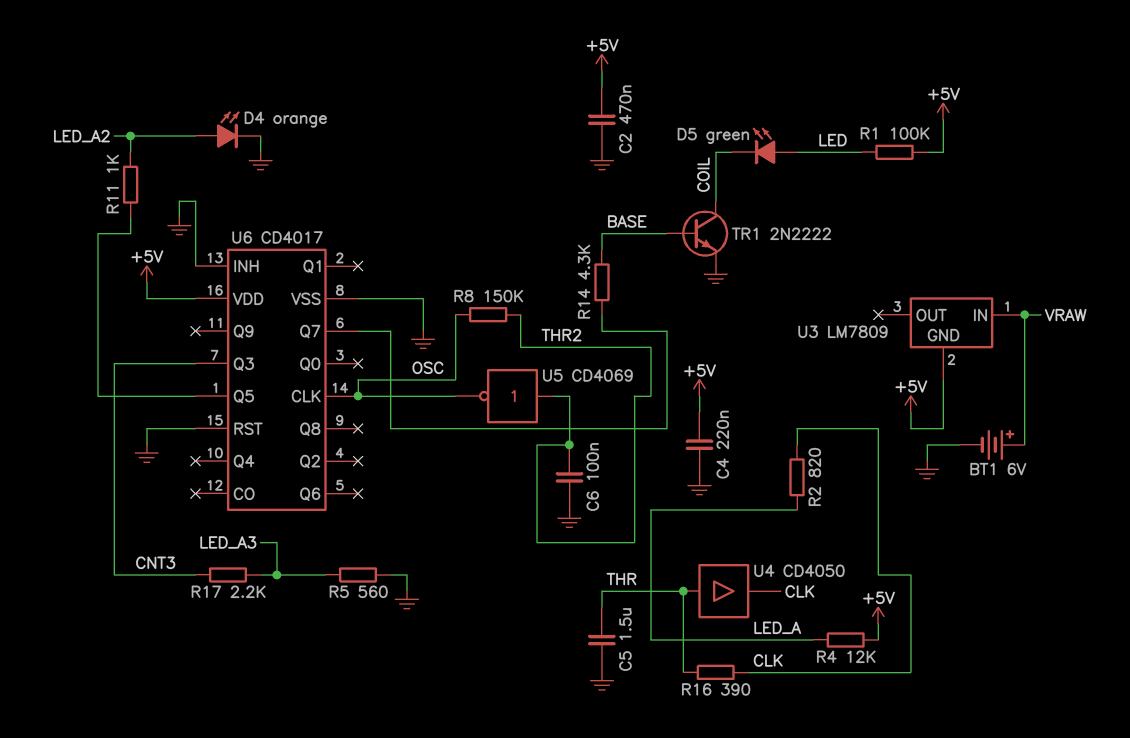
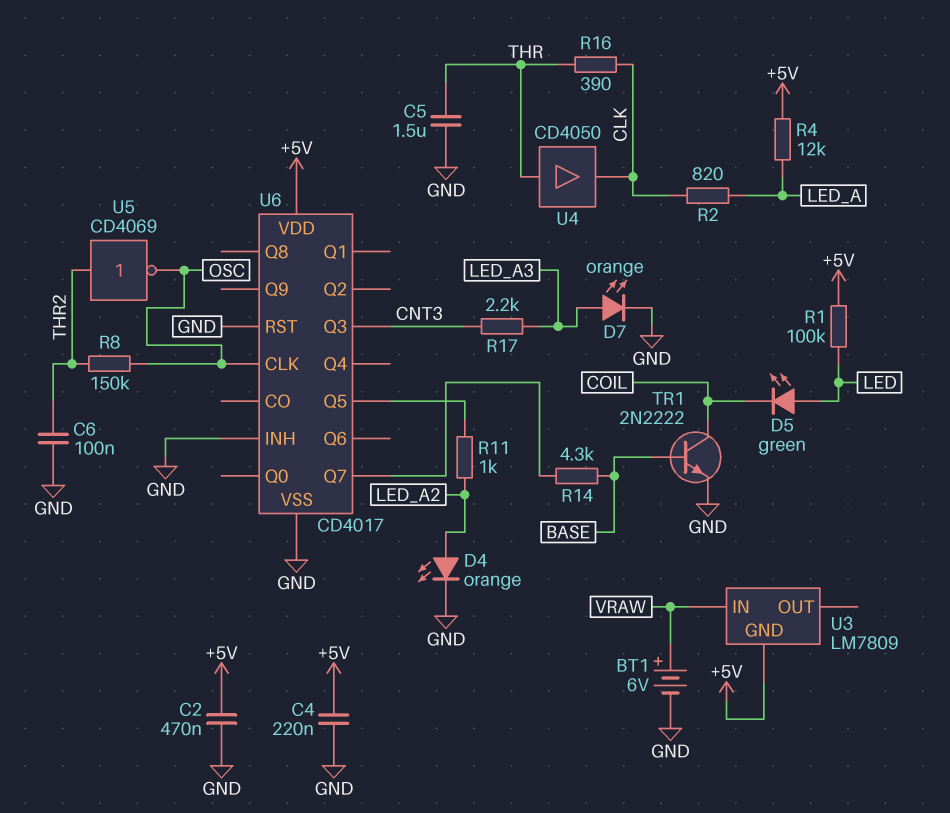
D7: none -> LED orange (A LED_A3, K GND)
R5: 560 (GND, LED_A3) -> none

